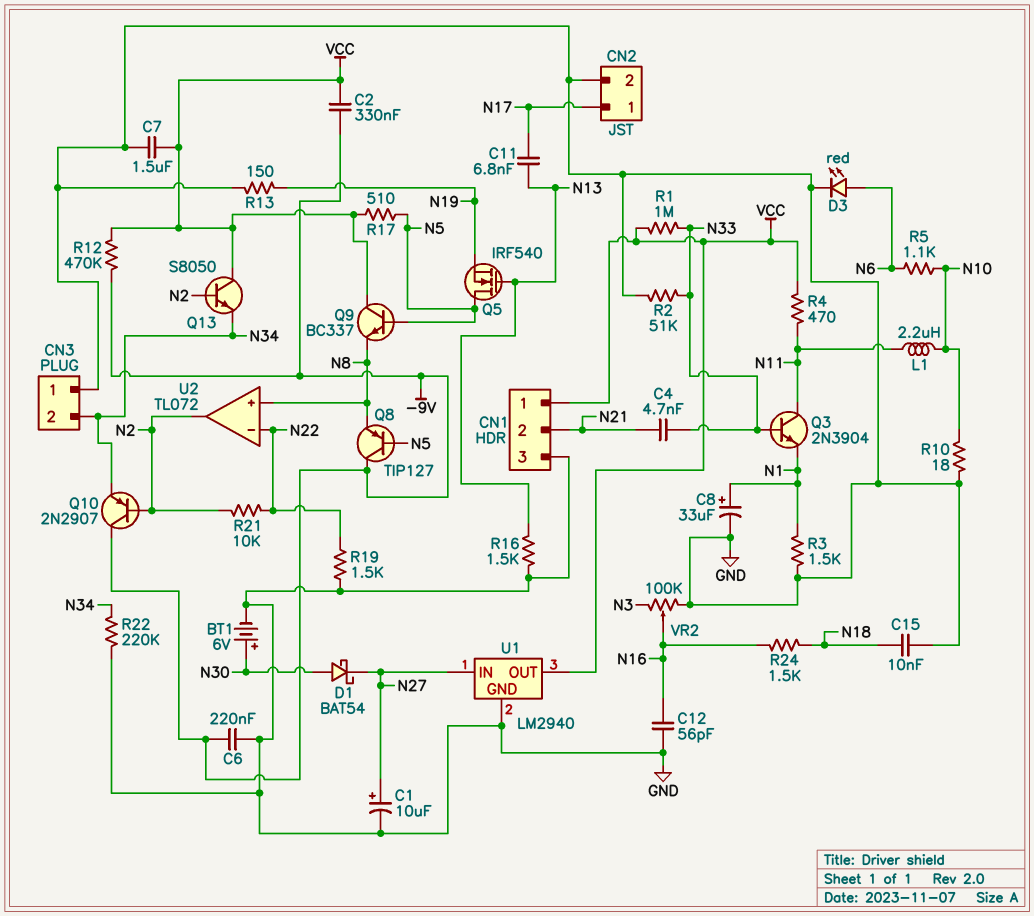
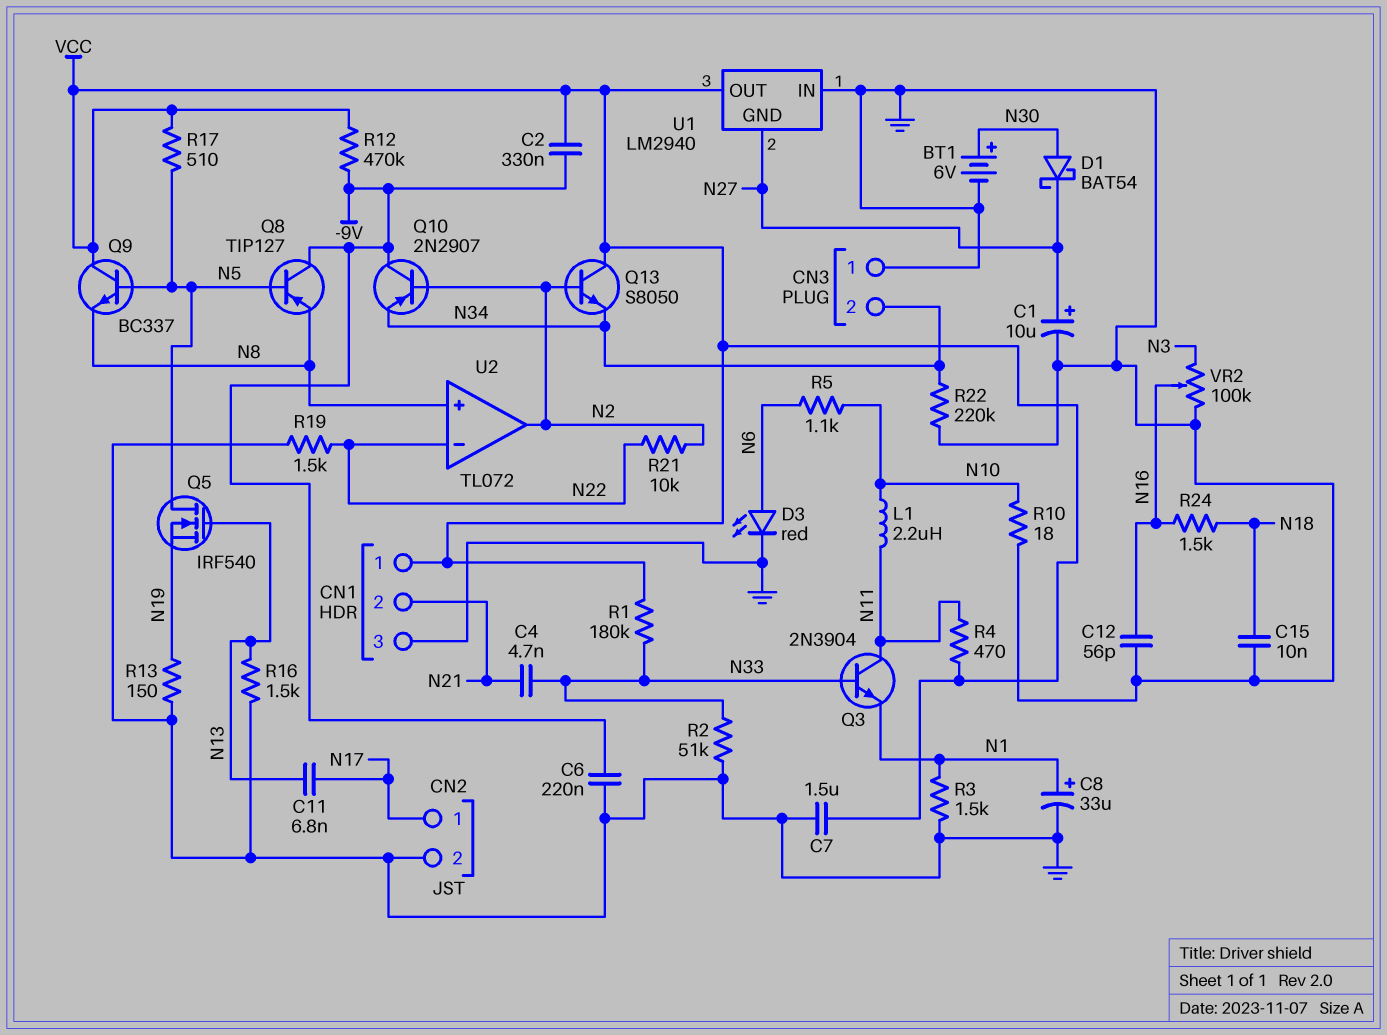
R1: 1M (N33, VCC) -> 180k (N33, VCC)
U1 pin GND: GND -> N27
U1 pin IN: N27 -> GND

